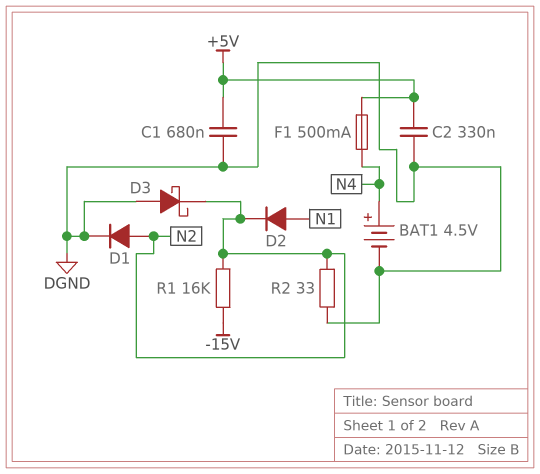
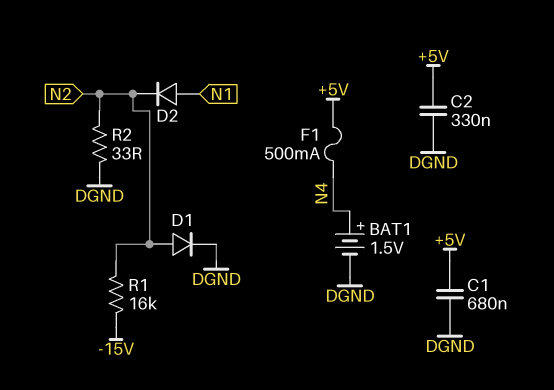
BAT1: 4.5V (plus N4, minus DGND) -> 1.5V (plus N4, minus DGND)
D3: schottky (A DGND, K N2) -> none

